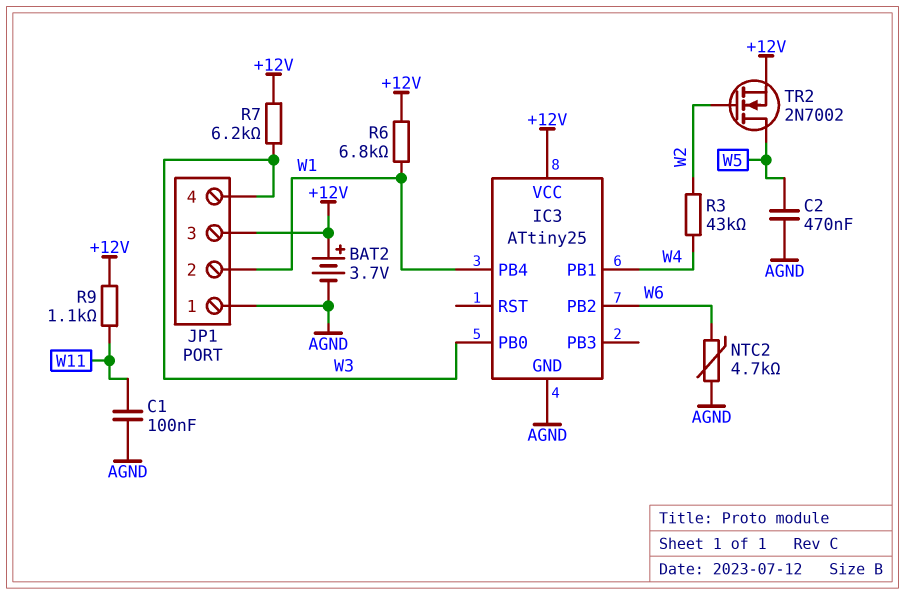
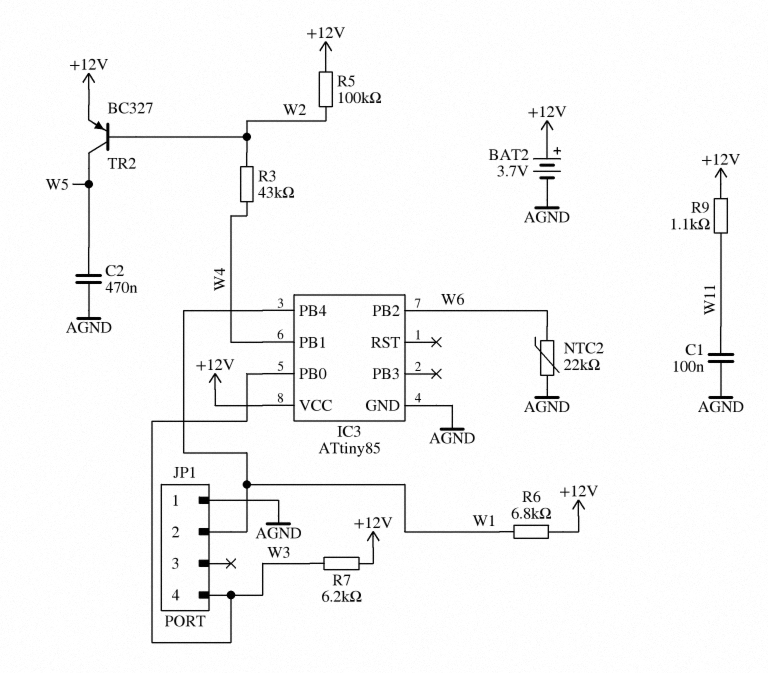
IC3: ATtiny25 -> ATtiny85
JP1 pin 3: +12V -> none
NTC2: 4.7k (AGND, W6) -> 22k (AGND, W6)
R5: none -> 100k (+12V, W2)
TR2: NMOS 2N7002 (G W2, D W5, S +12V) -> PNP BC327 (B W2, C W5, E +12V)

